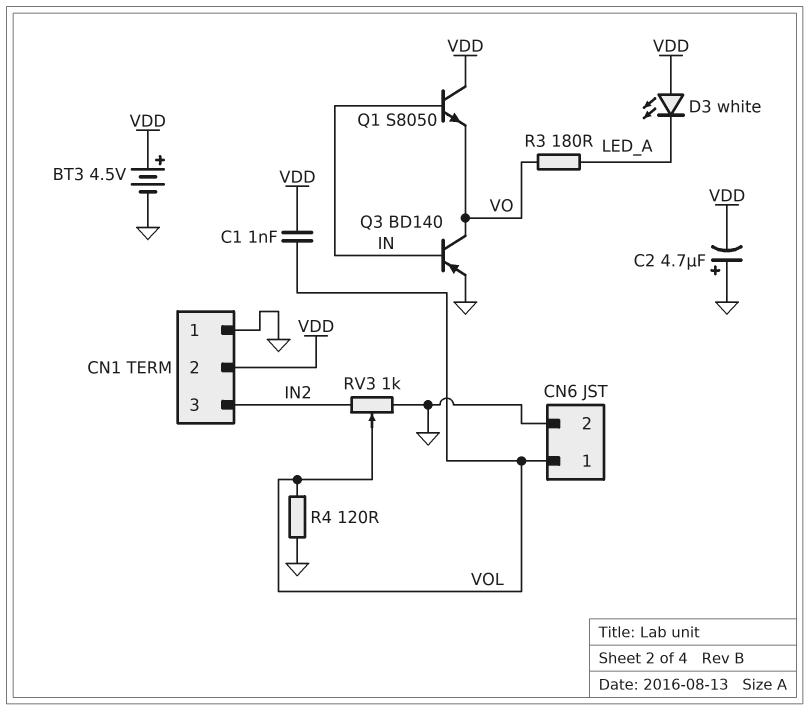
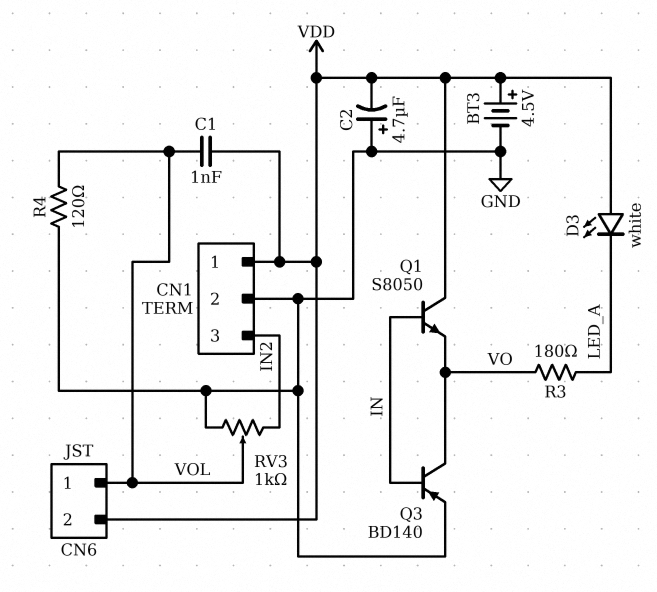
CN1 pin 1: GND -> VDD
CN1 pin 2: VDD -> GND
CN6 pin 2: GND -> VDD

